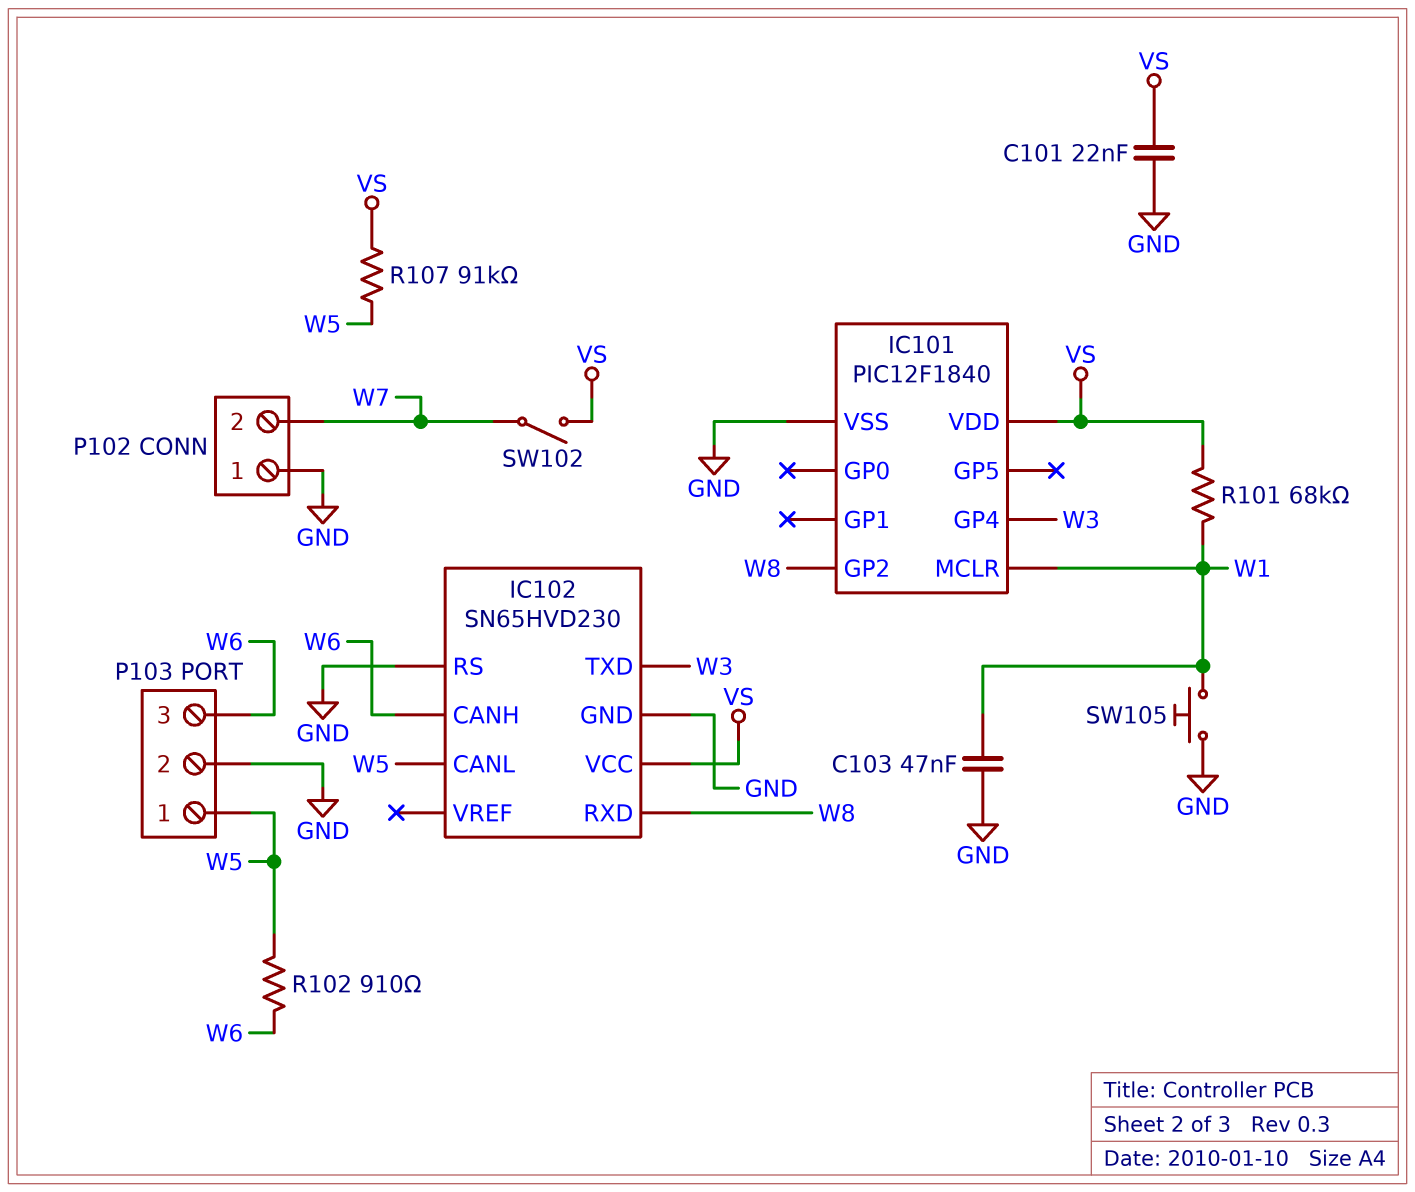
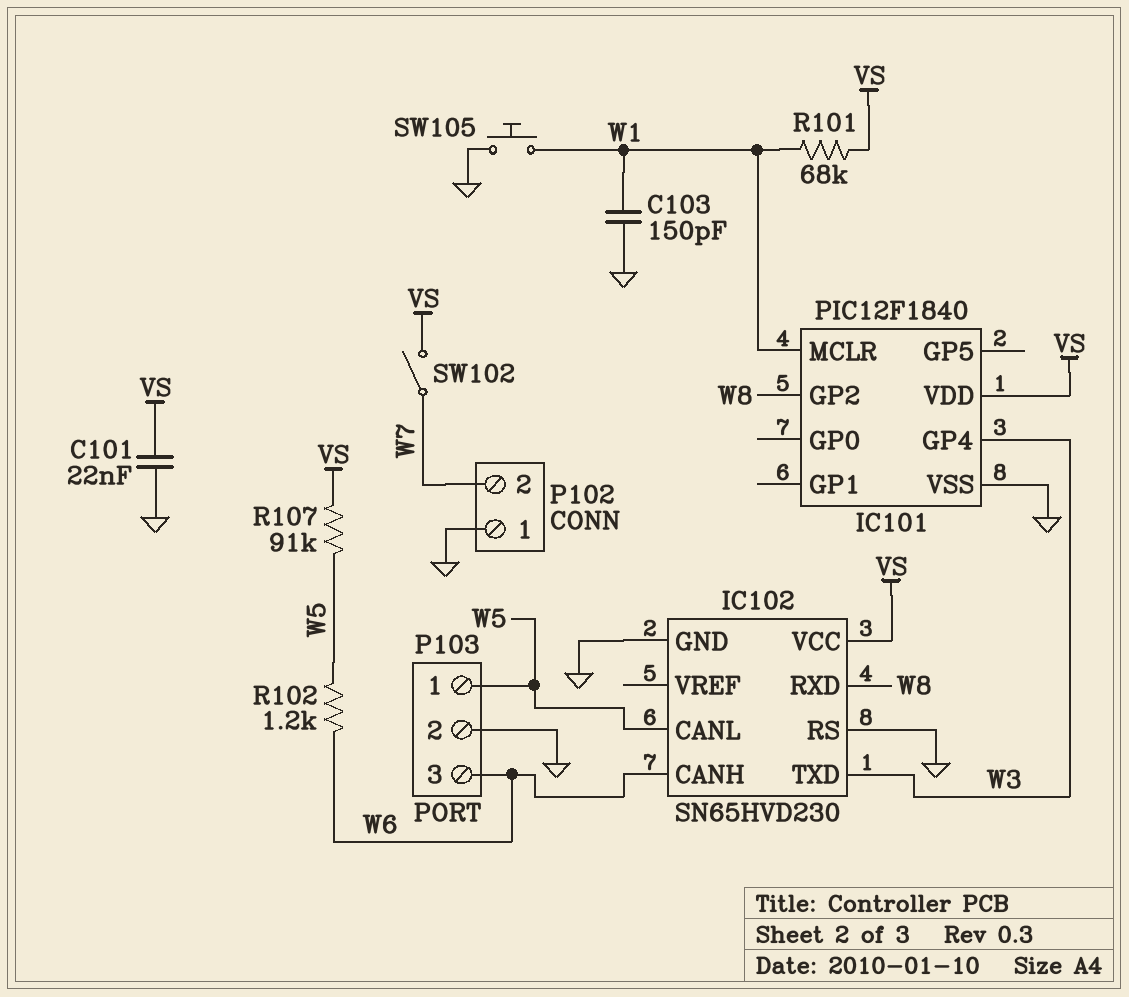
C103: 47nF (GND, W1) -> 150pF (GND, W1)
R102: 910 (W5, W6) -> 1.2k (W5, W6)

